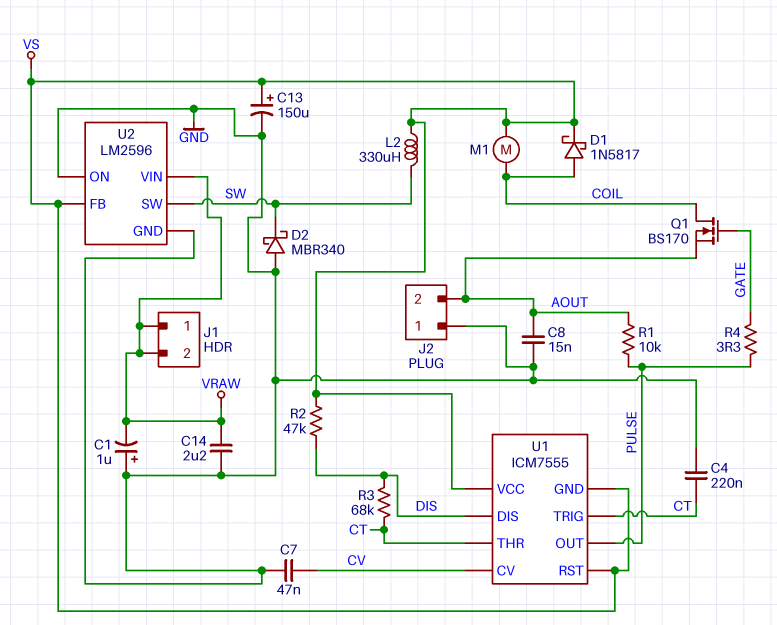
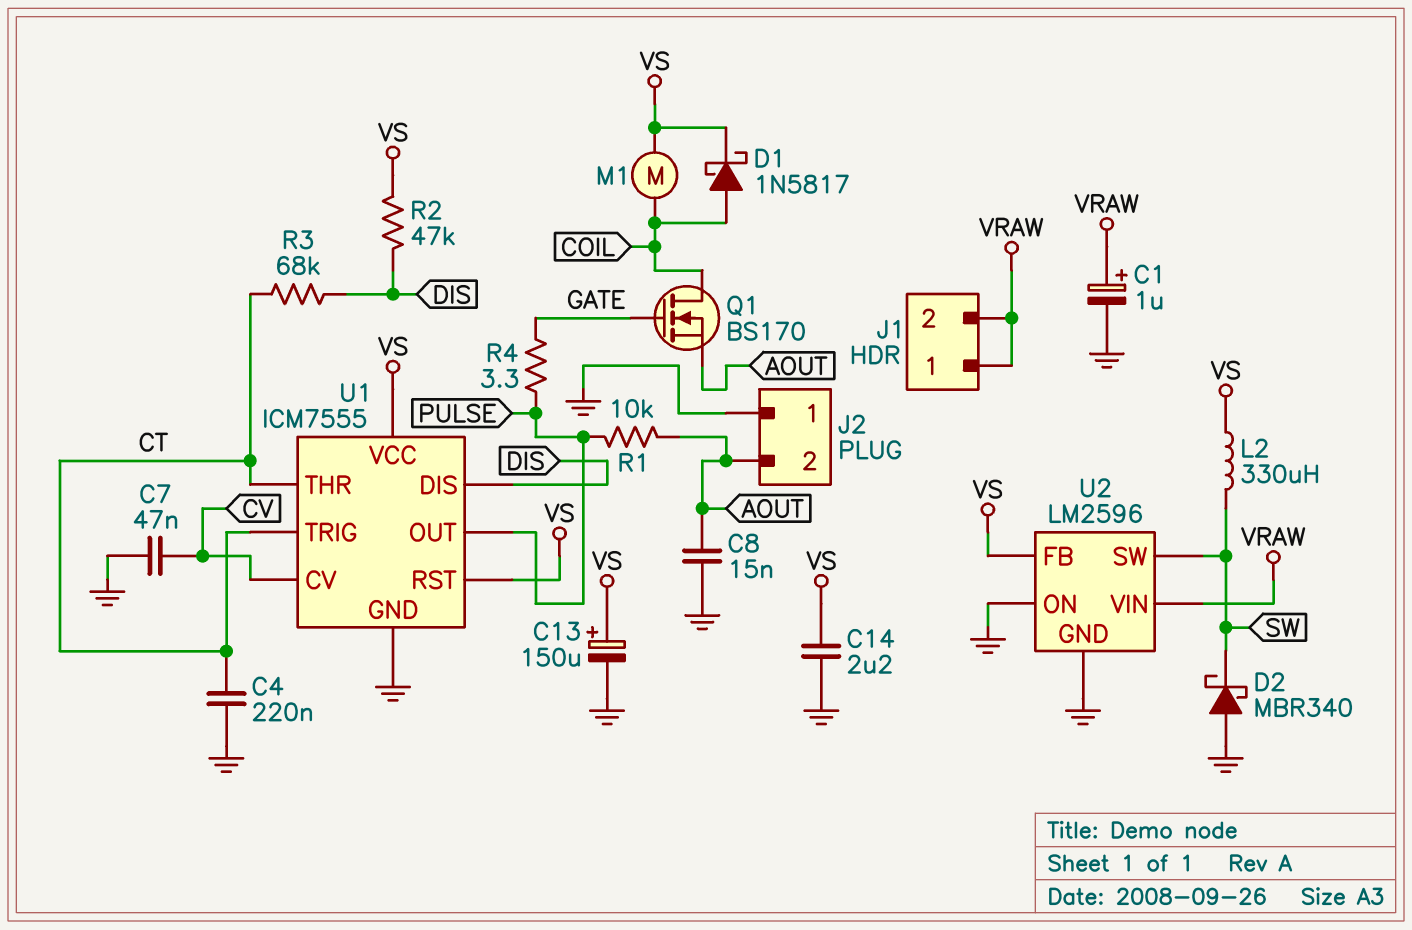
C1: 1uF (plus GND, minus VRAW) -> 1uF (plus VRAW, minus GND)
C14: 2.2uF (GND, VRAW) -> 2.2uF (GND, VS)
U1 pin GND: VS -> GND

